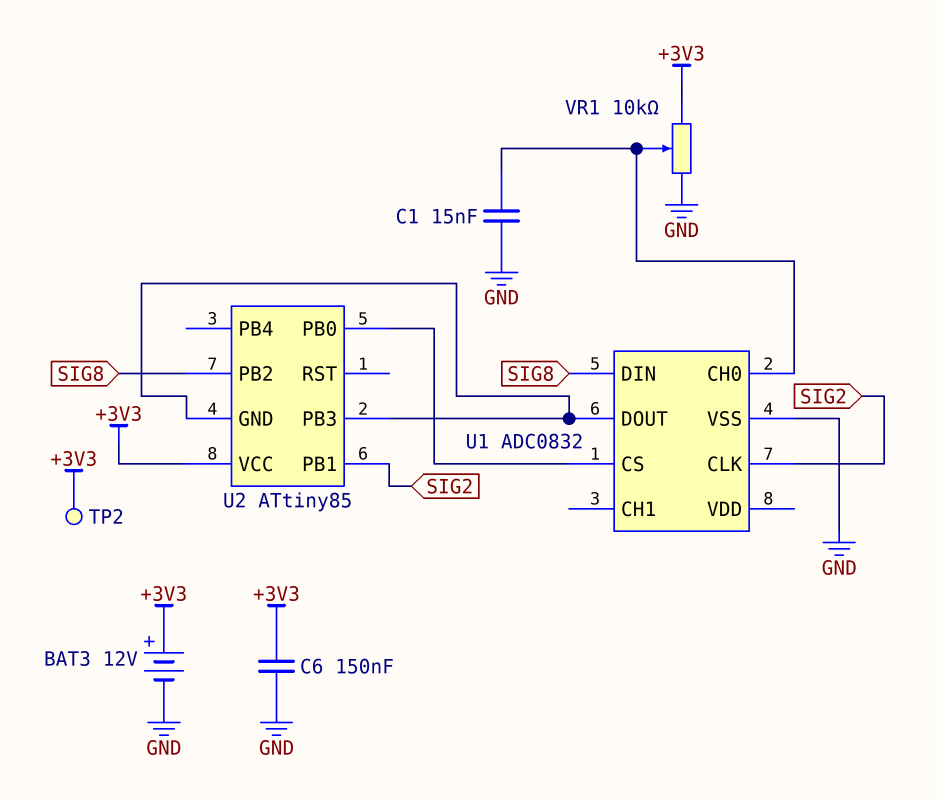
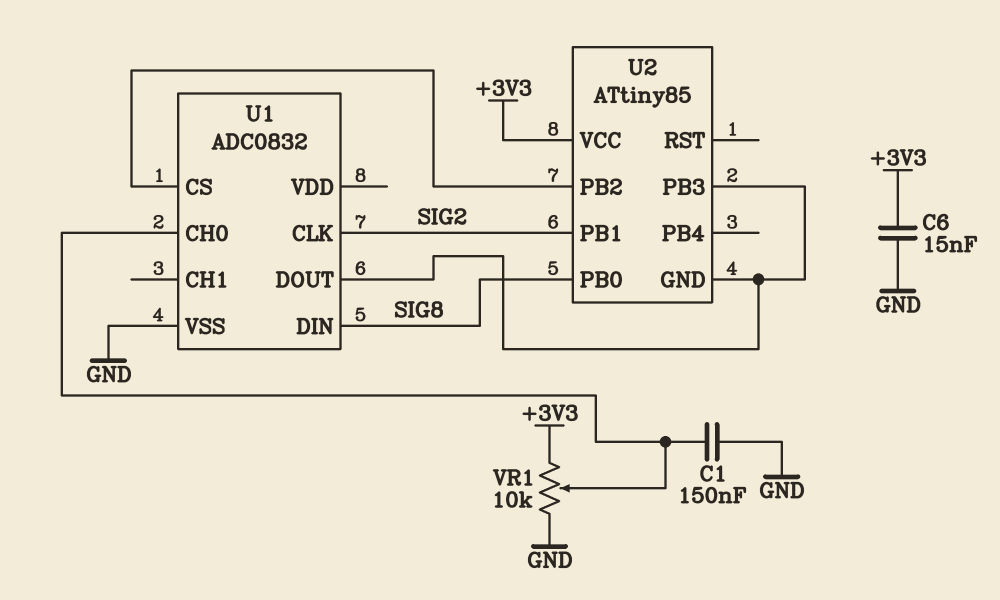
BAT3: 12V (plus +3V3, minus GND) -> none
C1: 15nF (GND, U1/CH0) -> 150nF (GND, U1/CH0)
C6: 150nF (+3V3, GND) -> 15nF (+3V3, GND)
TP2: test point (+3V3) -> none
U2 pin PB0: U1/CS -> SIG8
U2 pin PB2: SIG8 -> U1/CS

